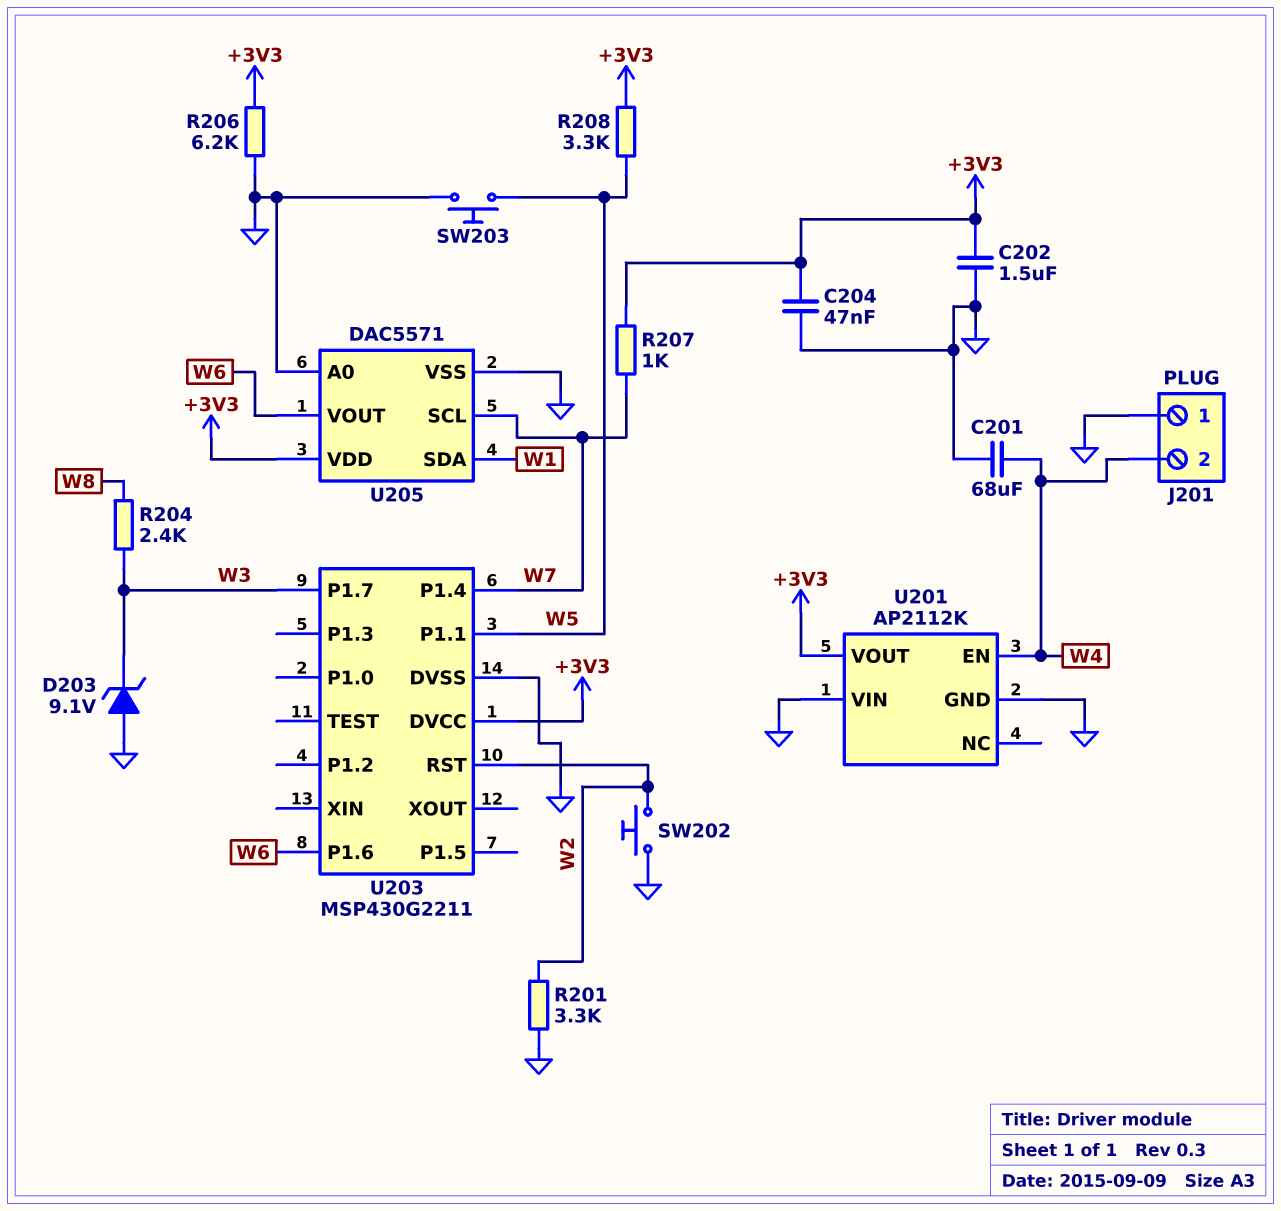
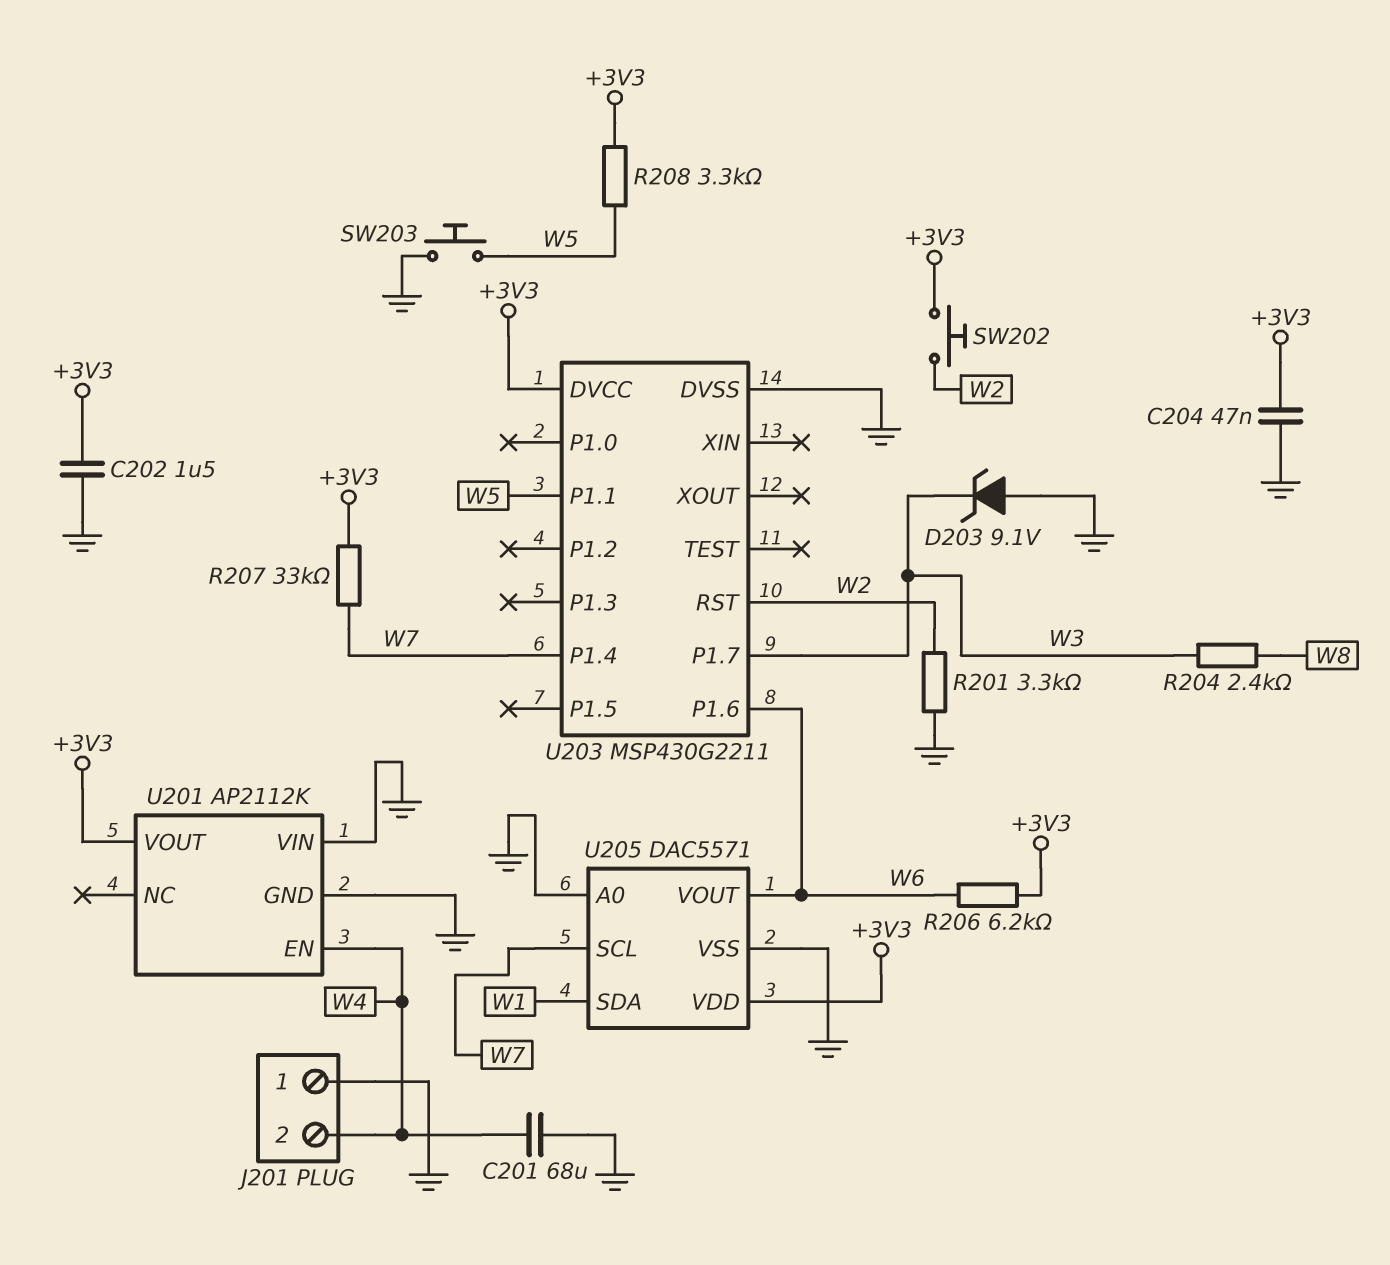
R206: 6.2k (+3V3, GND) -> 6.2k (+3V3, W6)
R207: 1k (+3V3, W7) -> 33k (+3V3, W7)
SW202: button (GND, W2) -> button (+3V3, W2)

